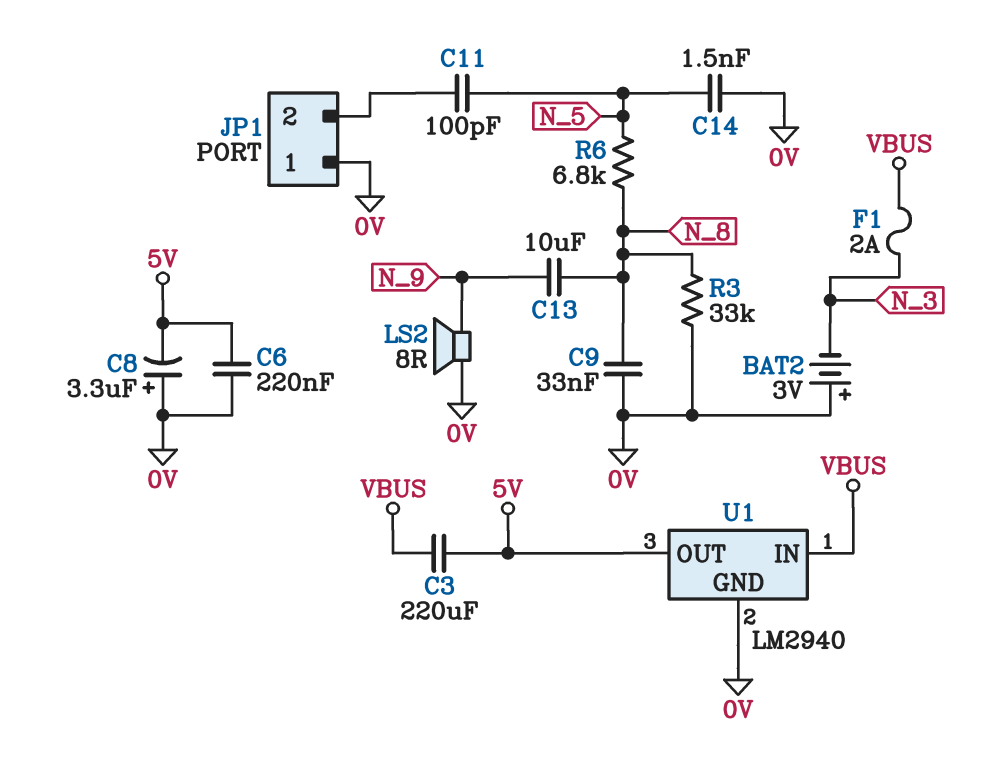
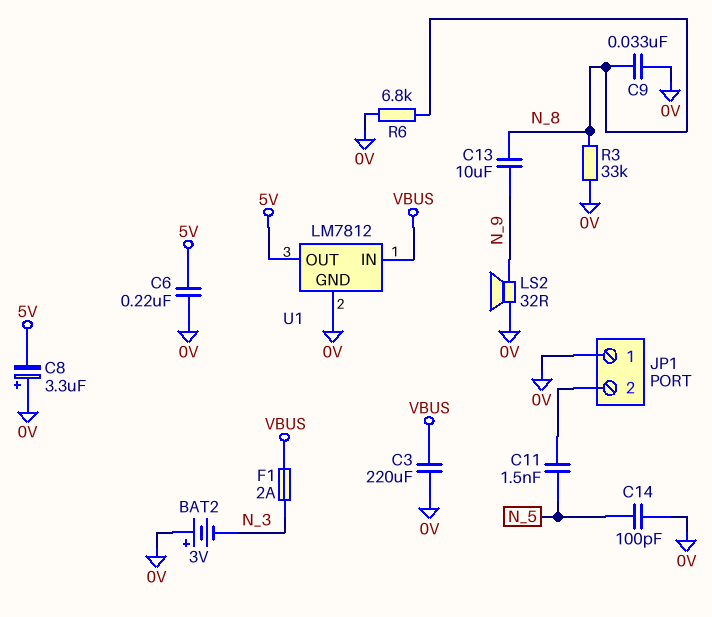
C3: 220uF (5V, VBUS) -> 220uF (0V, VBUS)
C11: 100pF (JP1/2, N_5) -> 1.5nF (JP1/2, N_5)
C14: 1.5nF (0V, N_5) -> 100pF (0V, N_5)
LS2: speaker 8R (0V, N_9) -> speaker 32R (0V, N_9)
R6: 6.8k (N_5, N_8) -> 6.8k (0V, N_8)
U1: LM2940 -> LM7812

